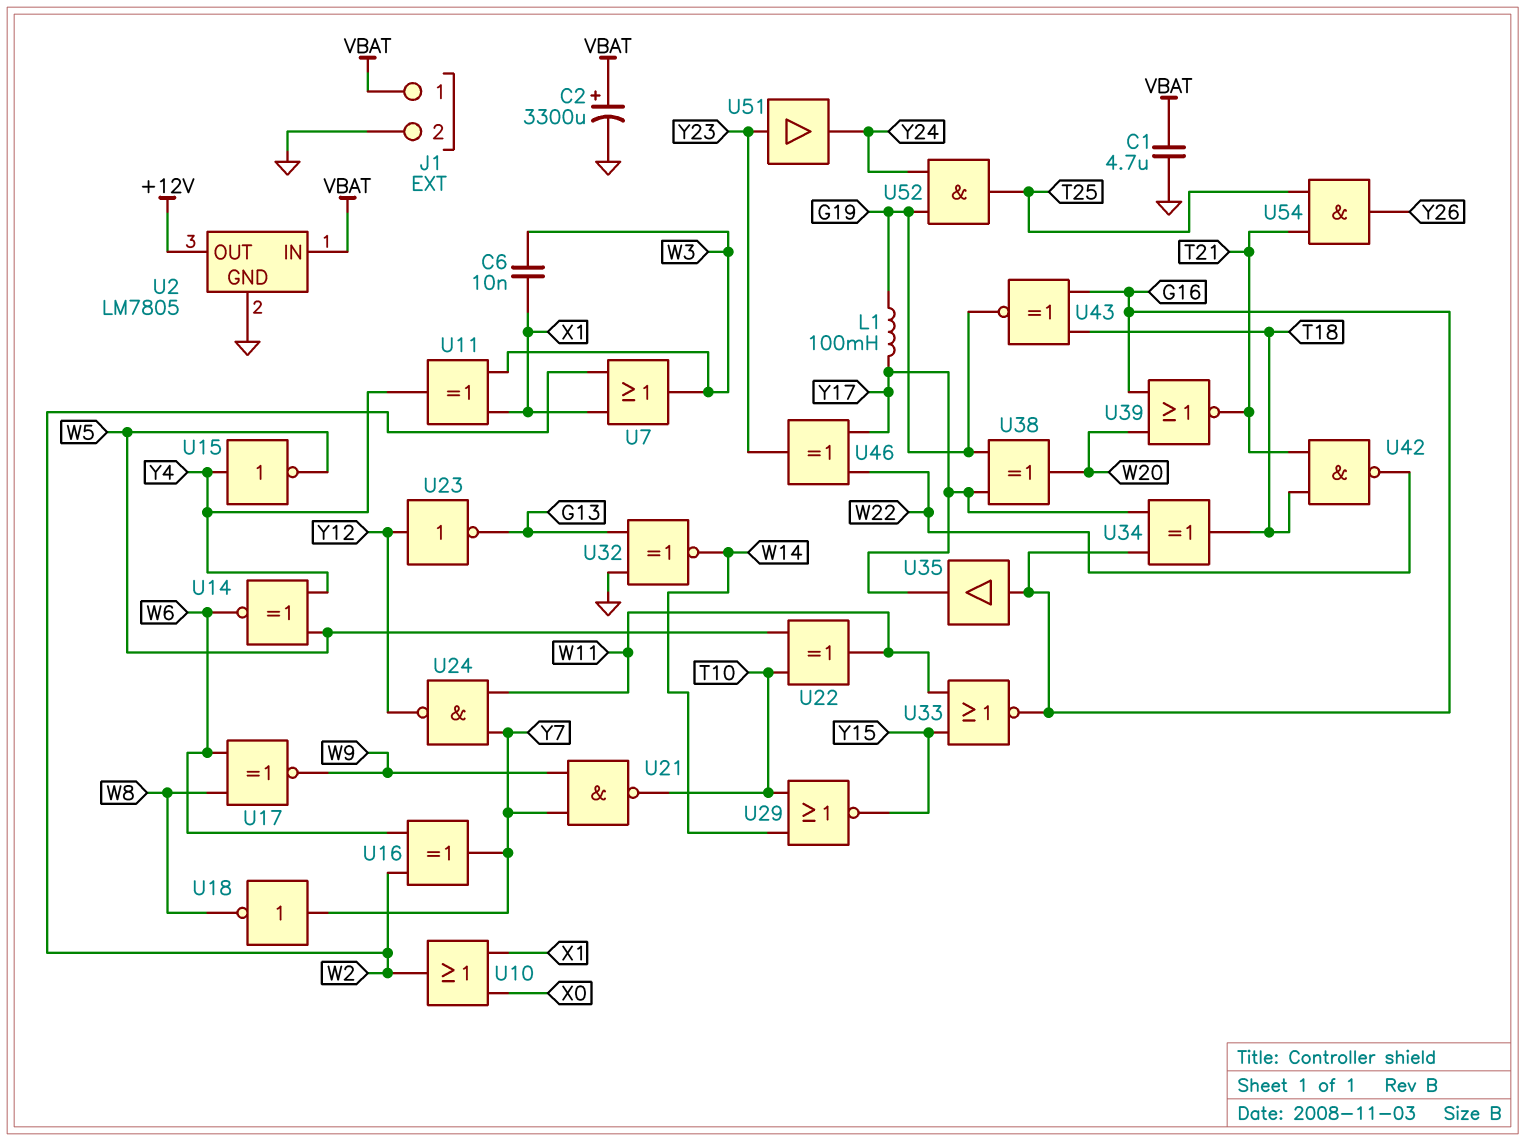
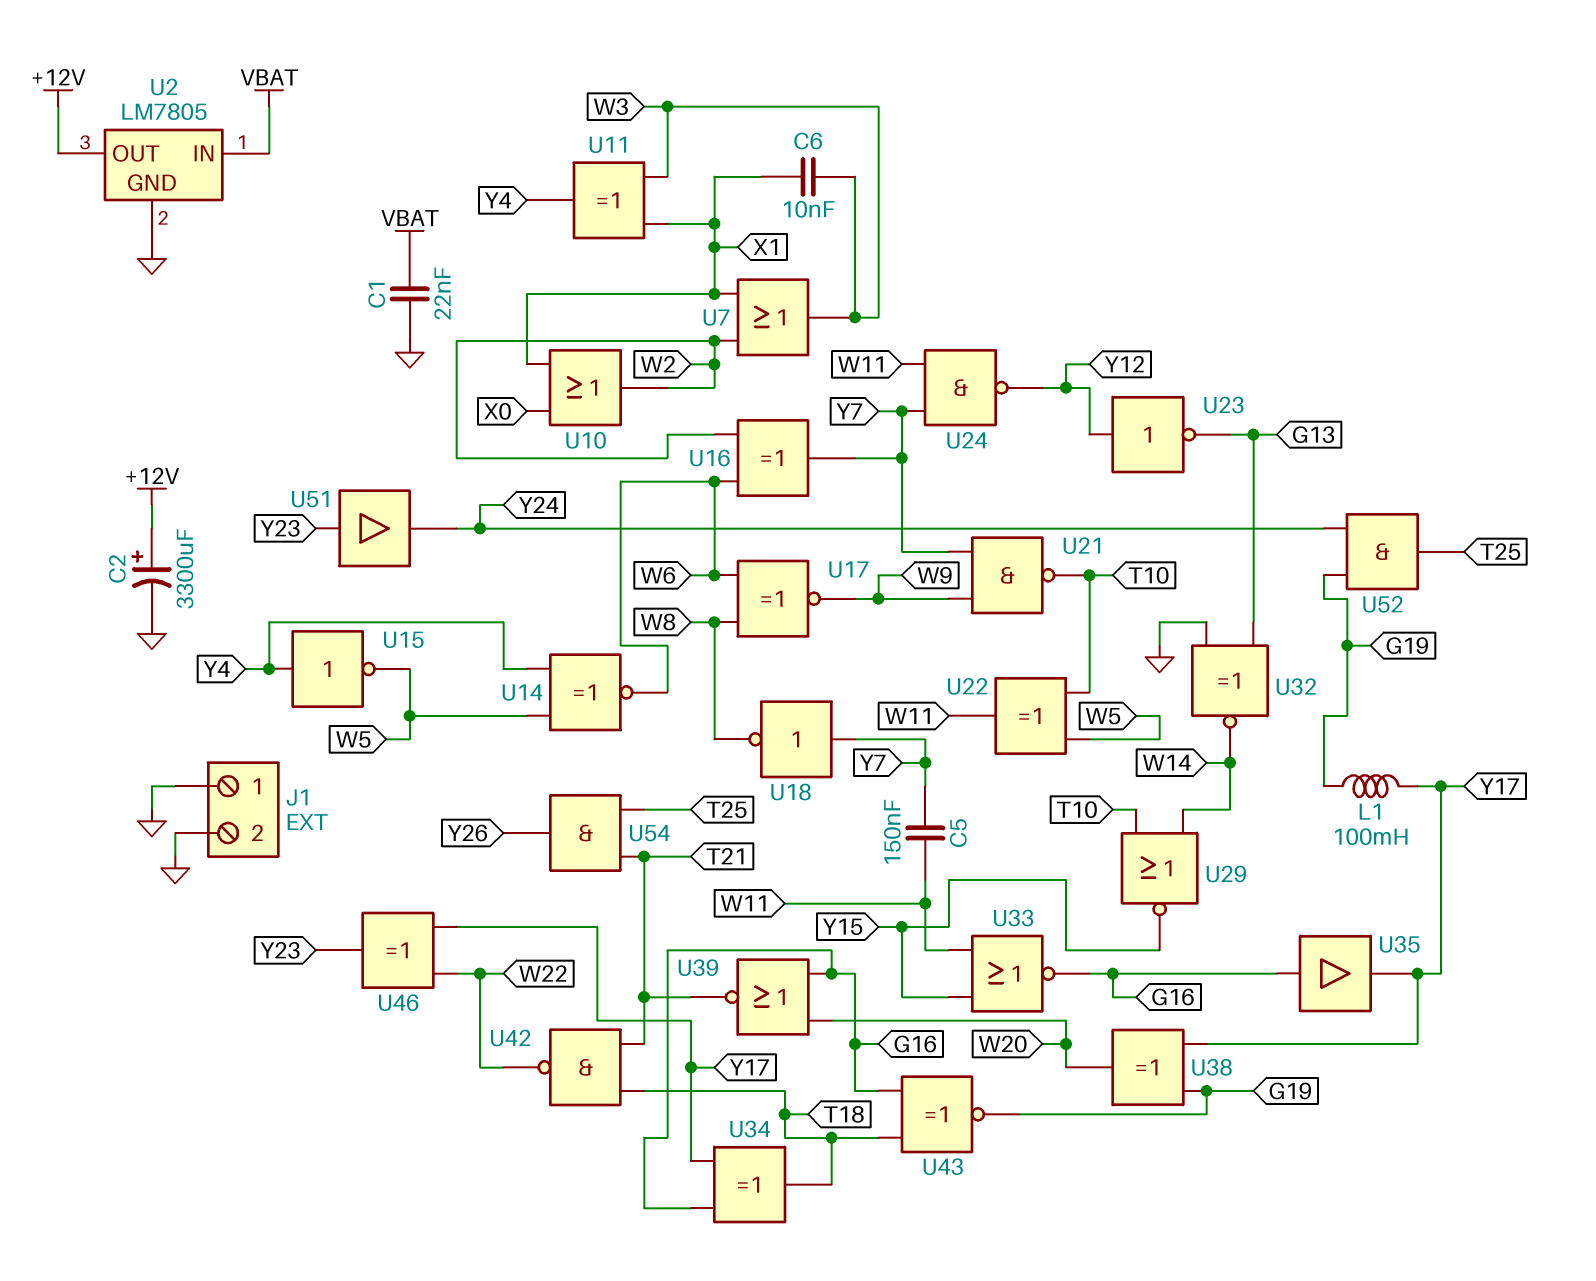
C1: 4.7uF (GND, VBAT) -> 22nF (GND, VBAT)
C2: 3300uF (plus VBAT, minus GND) -> 3300uF (plus +12V, minus GND)
C5: none -> 150nF (W11, Y7)
J1 pin 1: VBAT -> GND

